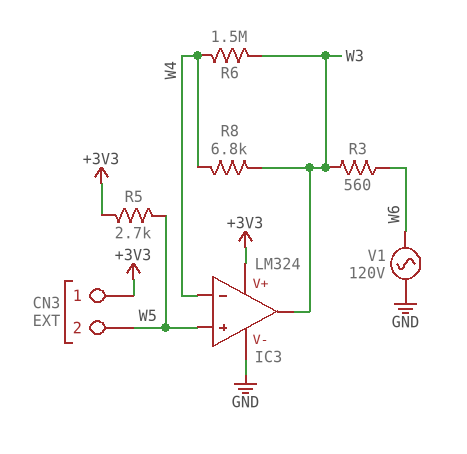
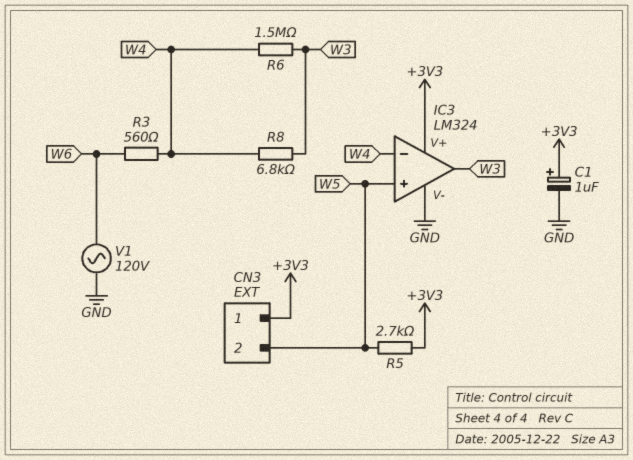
C1: none -> 1uF (plus +3V3, minus GND)
R3: 560 (W3, W6) -> 560 (W4, W6)

